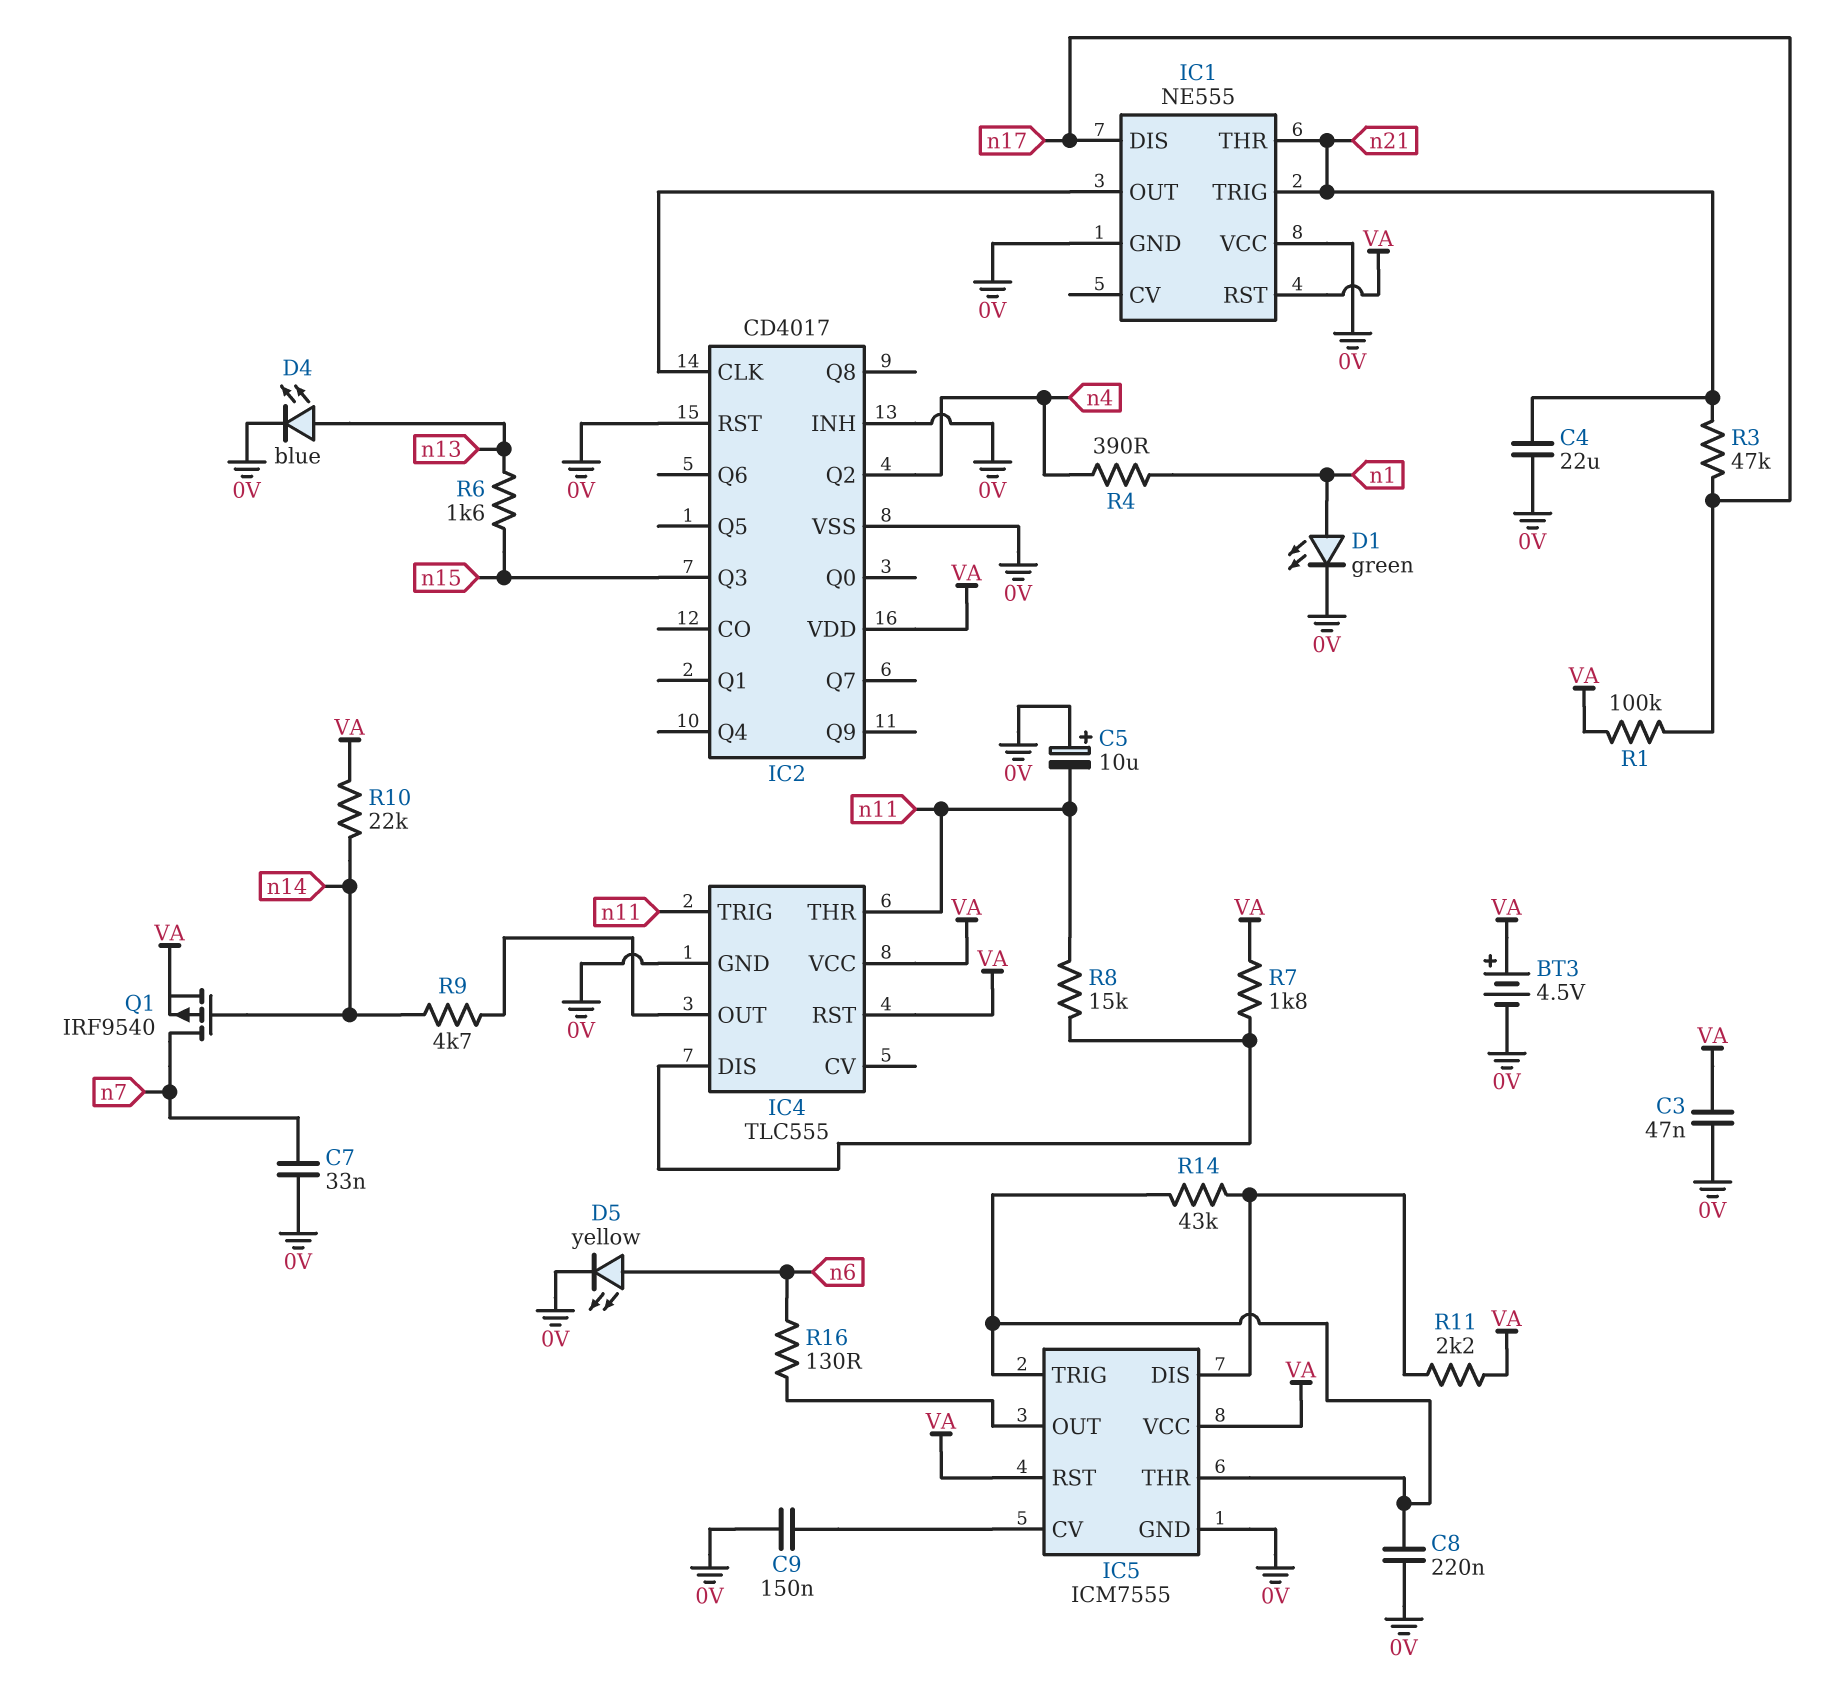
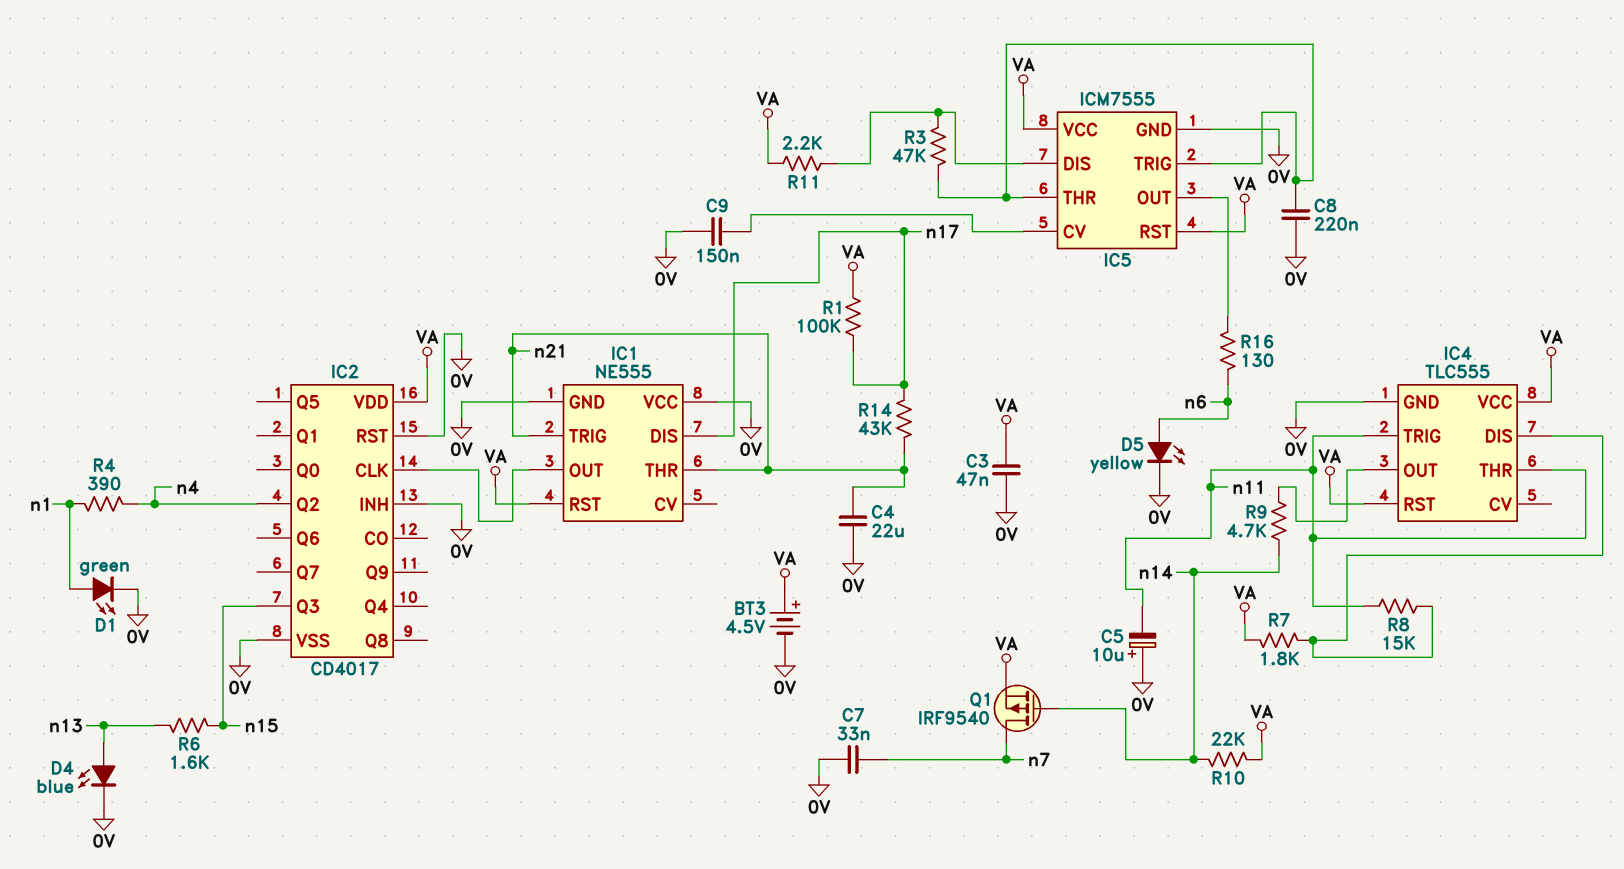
R3: 47k (n17, n21) -> 47k (IC5/DIS, IC5/THR)
R14: 43k (IC5/DIS, IC5/THR) -> 43k (n17, n21)

